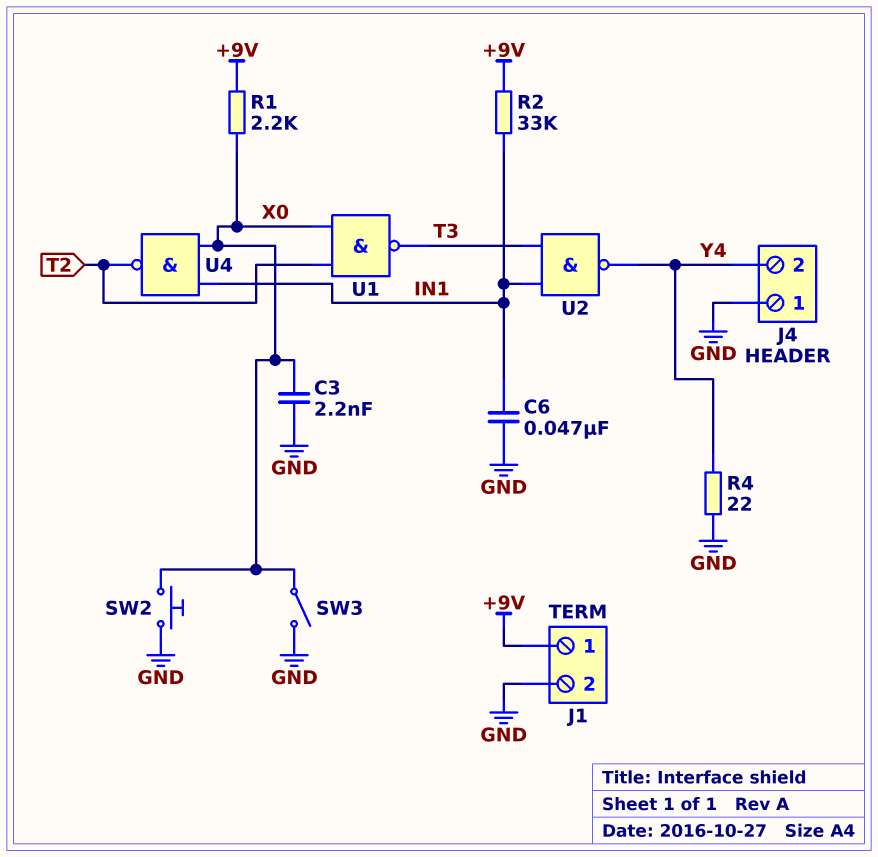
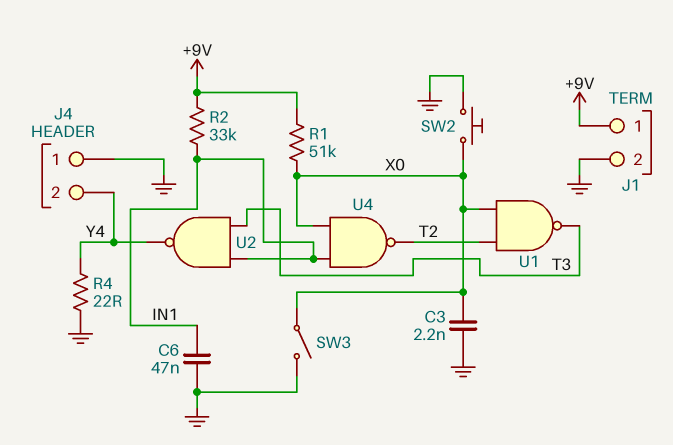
R1: 2.2k (+9V, X0) -> 51k (+9V, X0)

